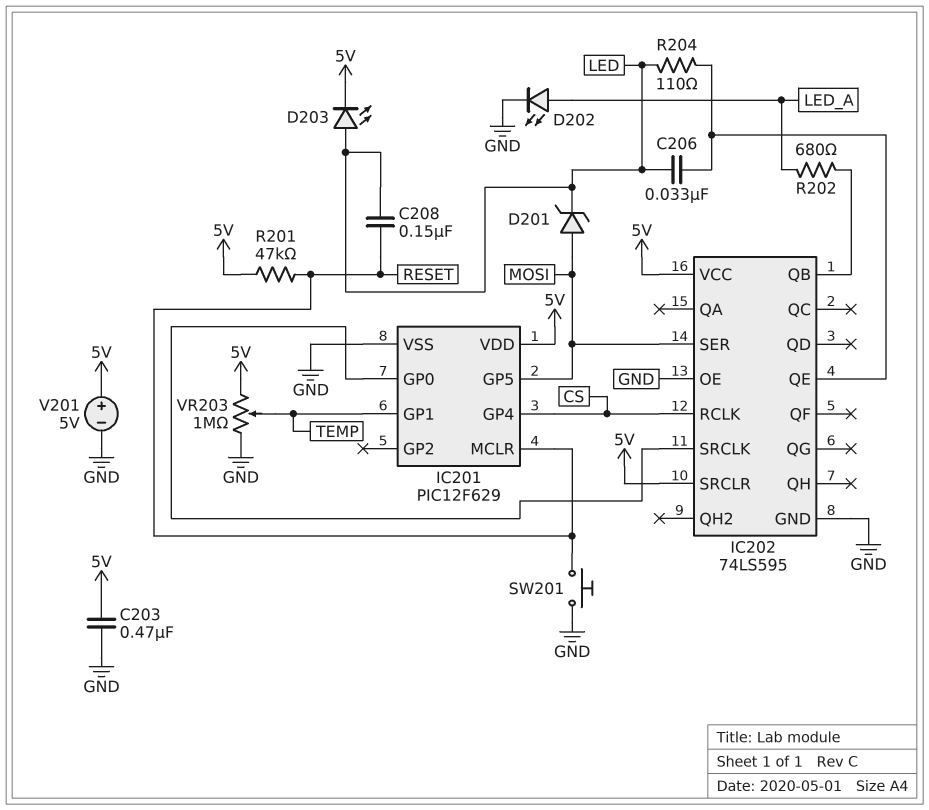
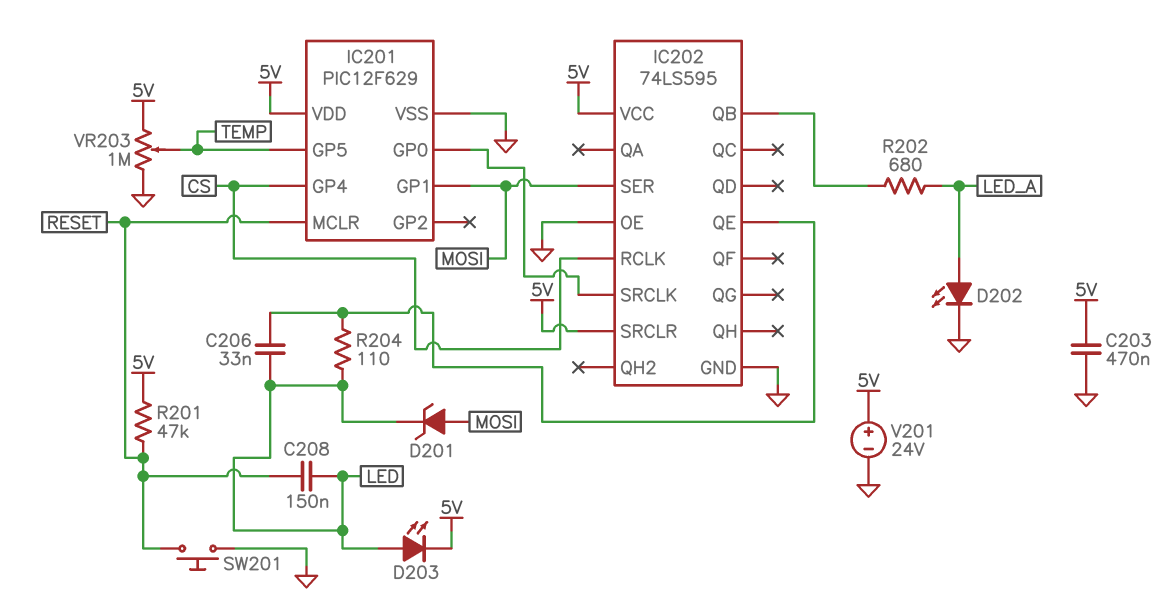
IC201 pin GP1: TEMP -> MOSI
IC201 pin GP5: MOSI -> TEMP
V201: 5V (plus 5V, minus GND) -> 24V (plus 5V, minus GND)

